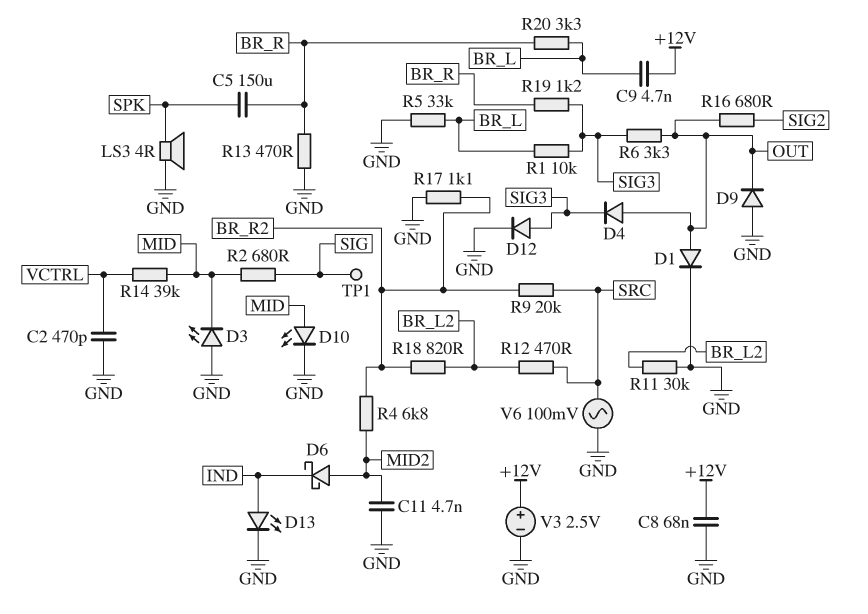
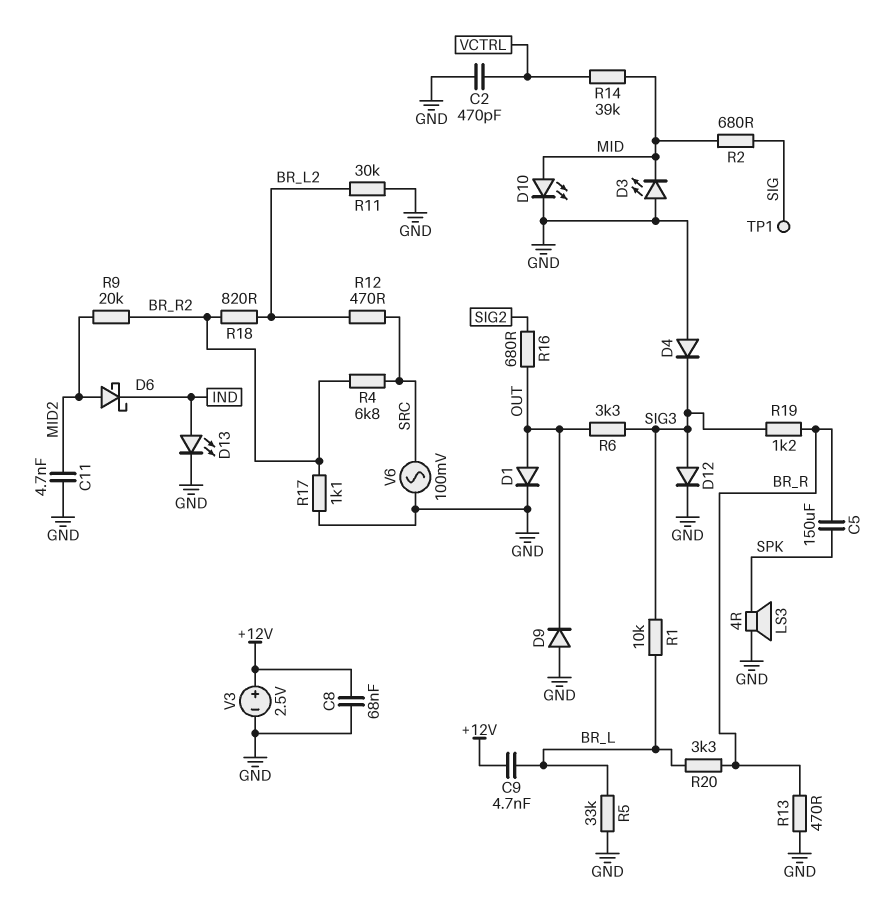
D4: diode (A OUT, K SIG3) -> diode (A GND, K SIG3)
R4: 6.8k (BR_R2, MID2) -> 6.8k (BR_R2, SRC)
R9: 20k (BR_R2, SRC) -> 20k (BR_R2, MID2)

